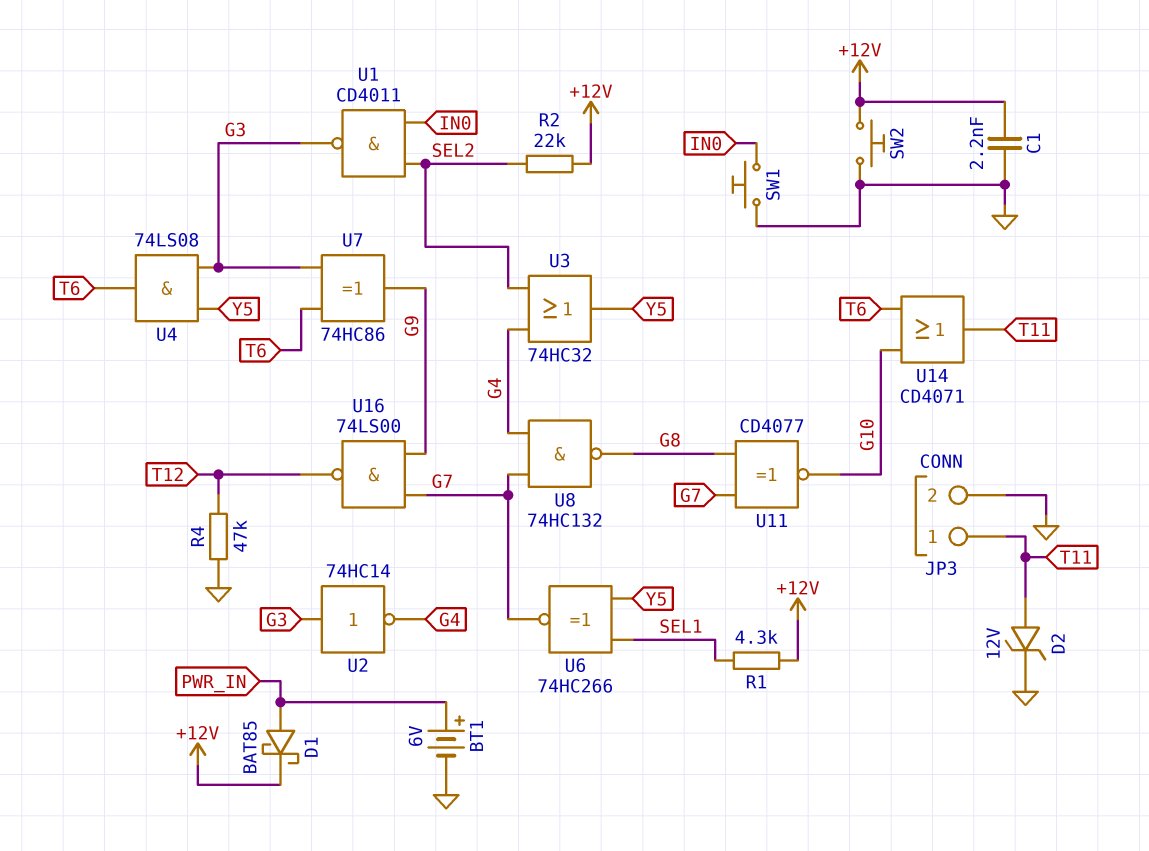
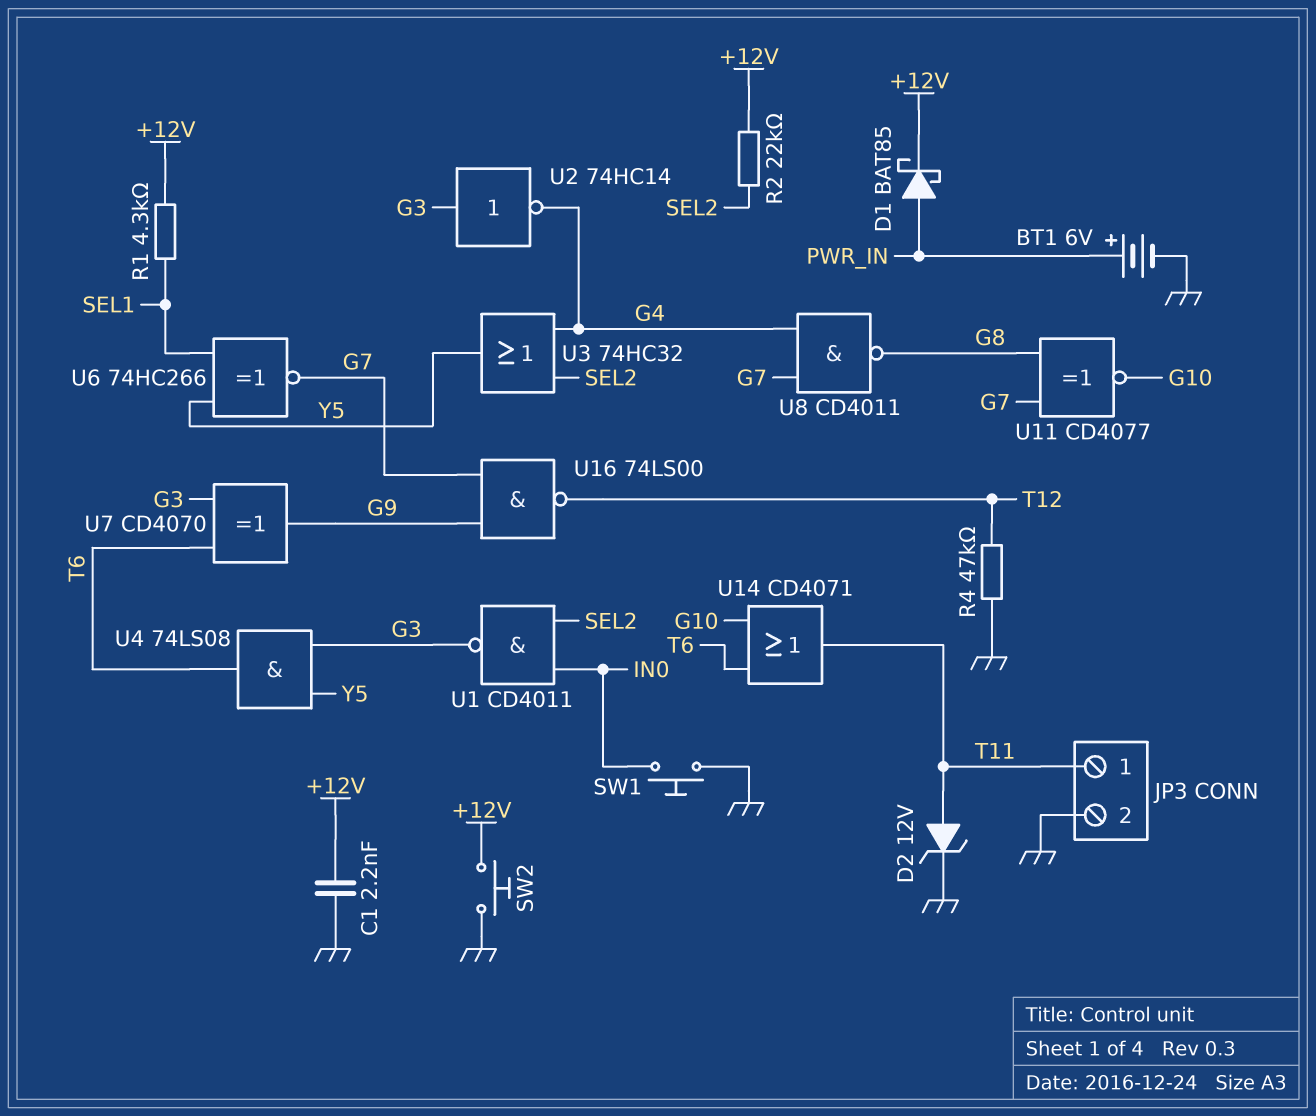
U7: XOR 74HC86 (in G3, in T6, out G9) -> XOR CD4070 (in G3, in T6, out G9)
U8: NAND 74HC132 (in G4, in G7, out G8) -> NAND CD4011 (in G4, in G7, out G8)

